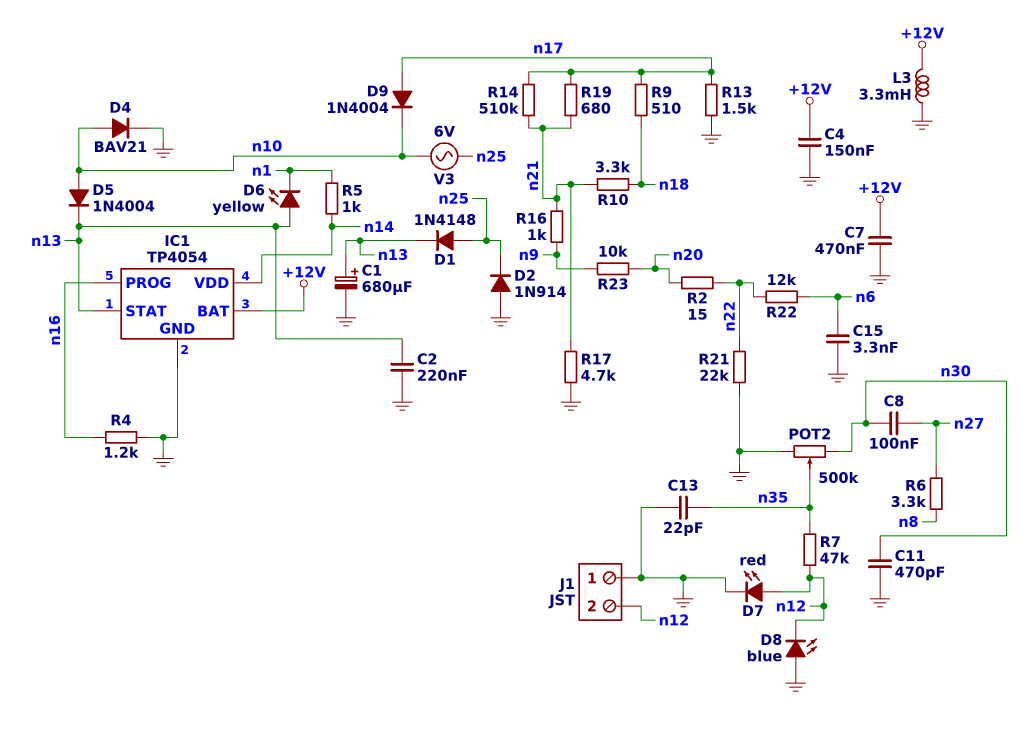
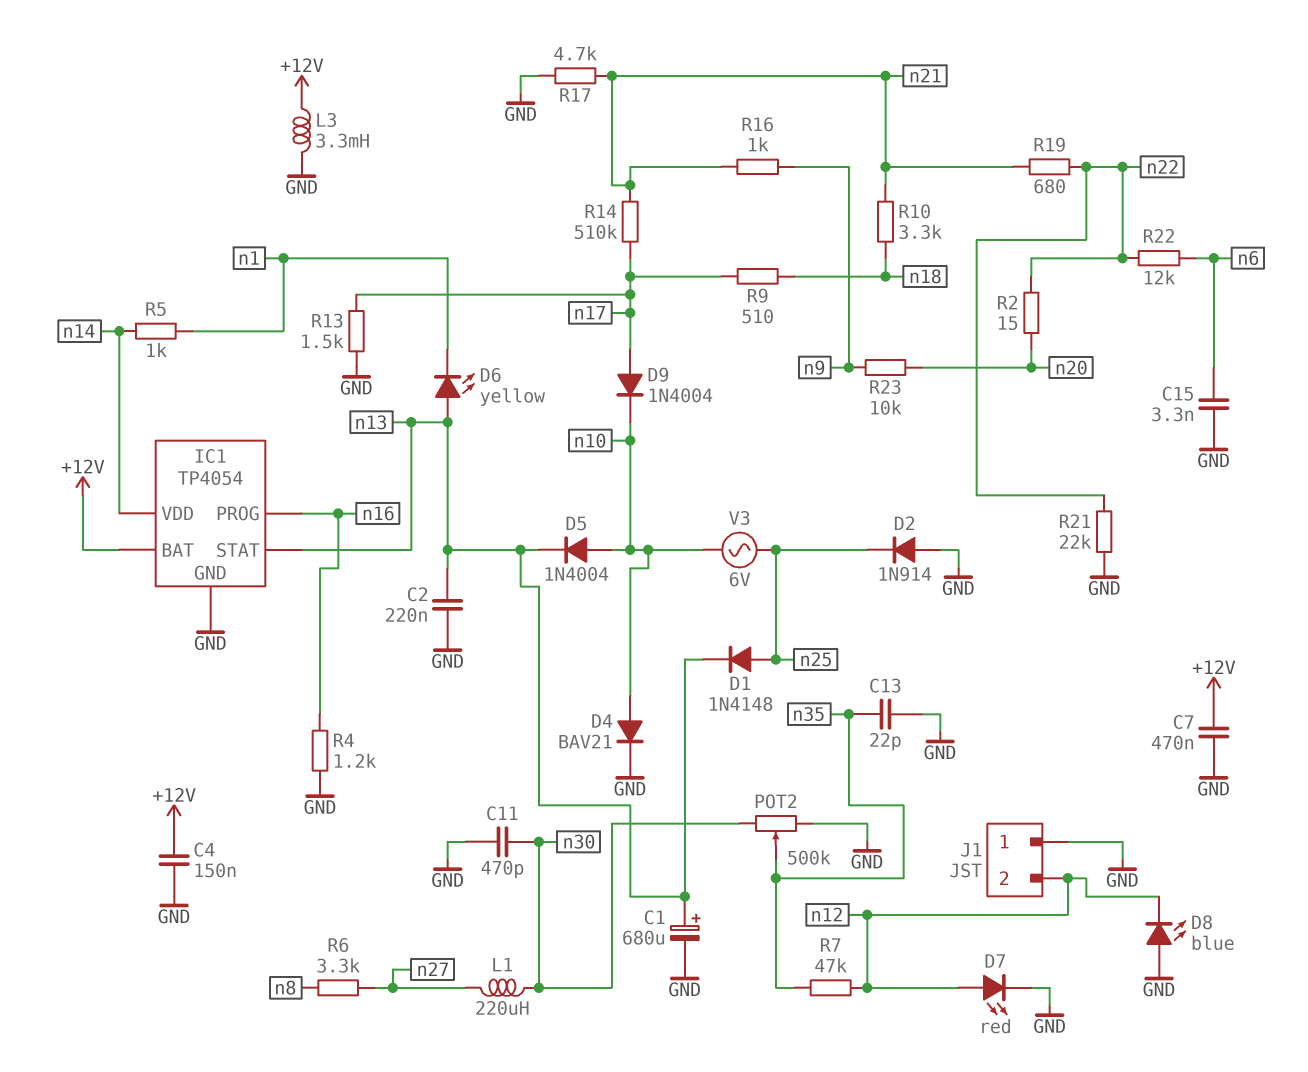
C8: 100nF (n27, n30) -> none
L1: none -> 220uH (n27, n30)
R19: 680 (n17, n21) -> 680 (n21, n22)

